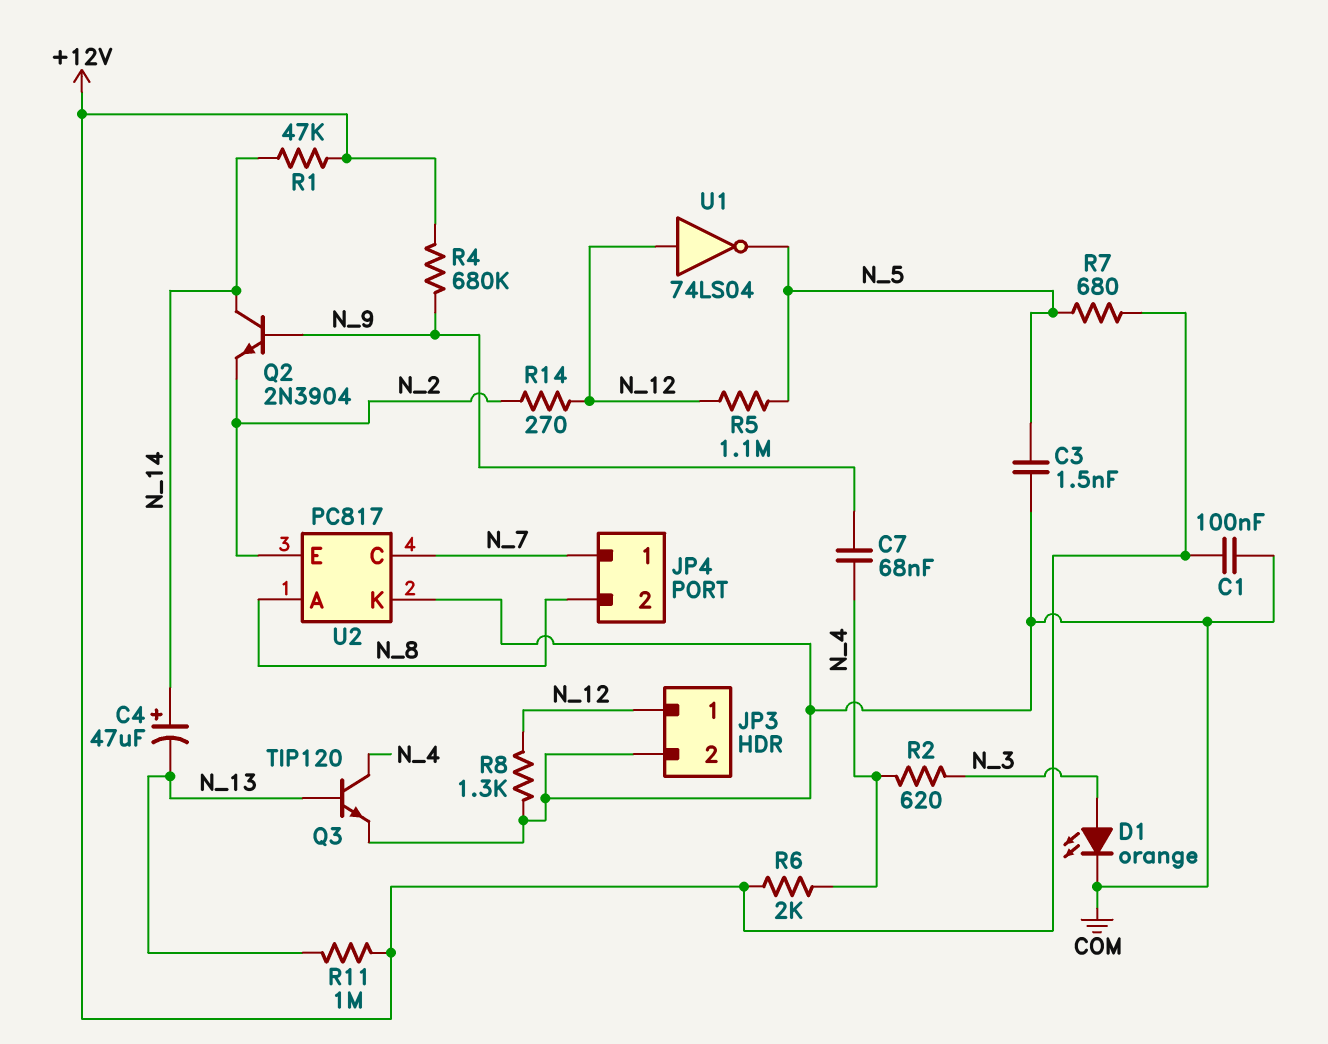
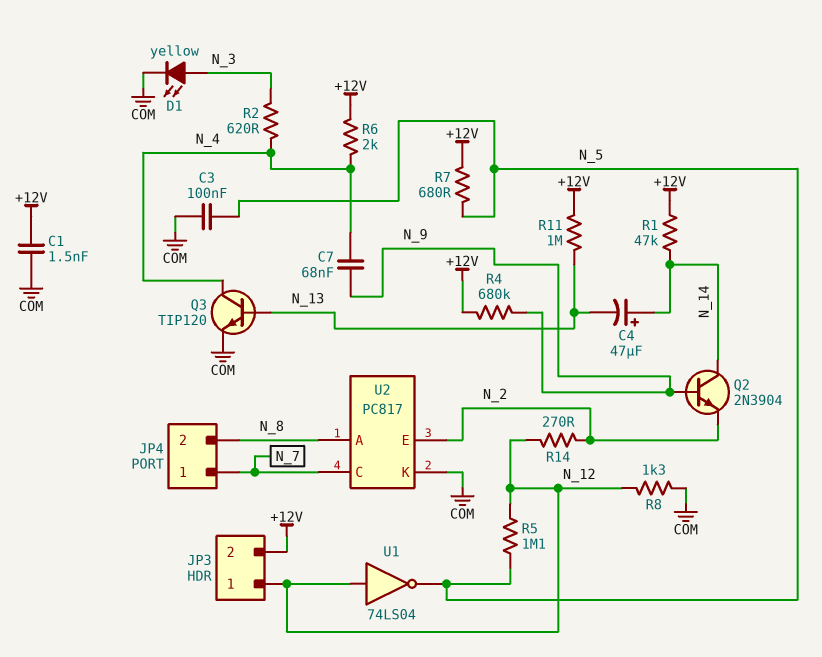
C1: 100nF (+12V, COM) -> 1.5nF (+12V, COM)
C3: 1.5nF (COM, N_5) -> 100nF (COM, N_5)
D1: LED orange (A N_3, K COM) -> LED yellow (A N_3, K COM)
JP3 pin 2: COM -> +12V

